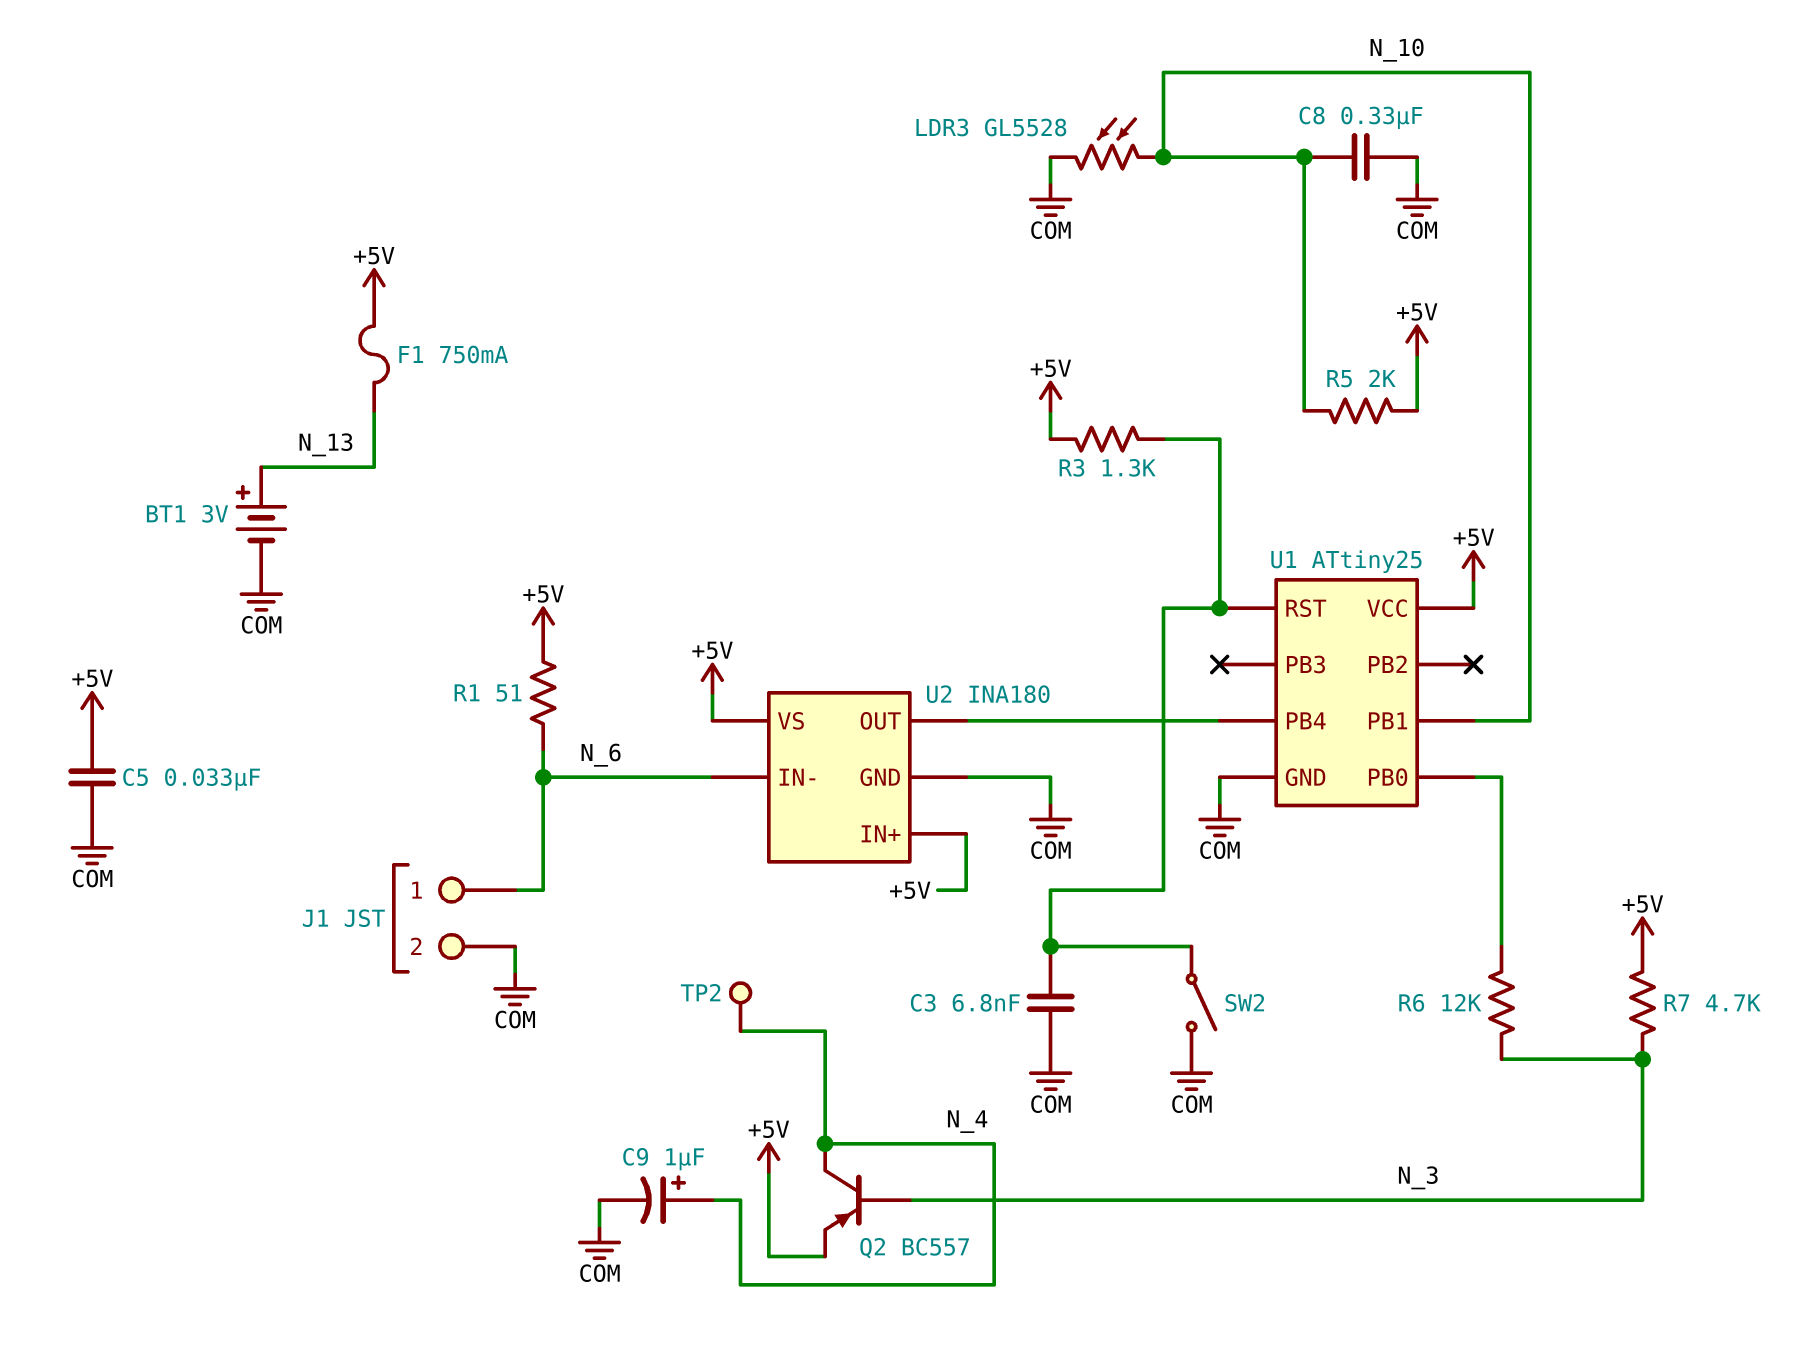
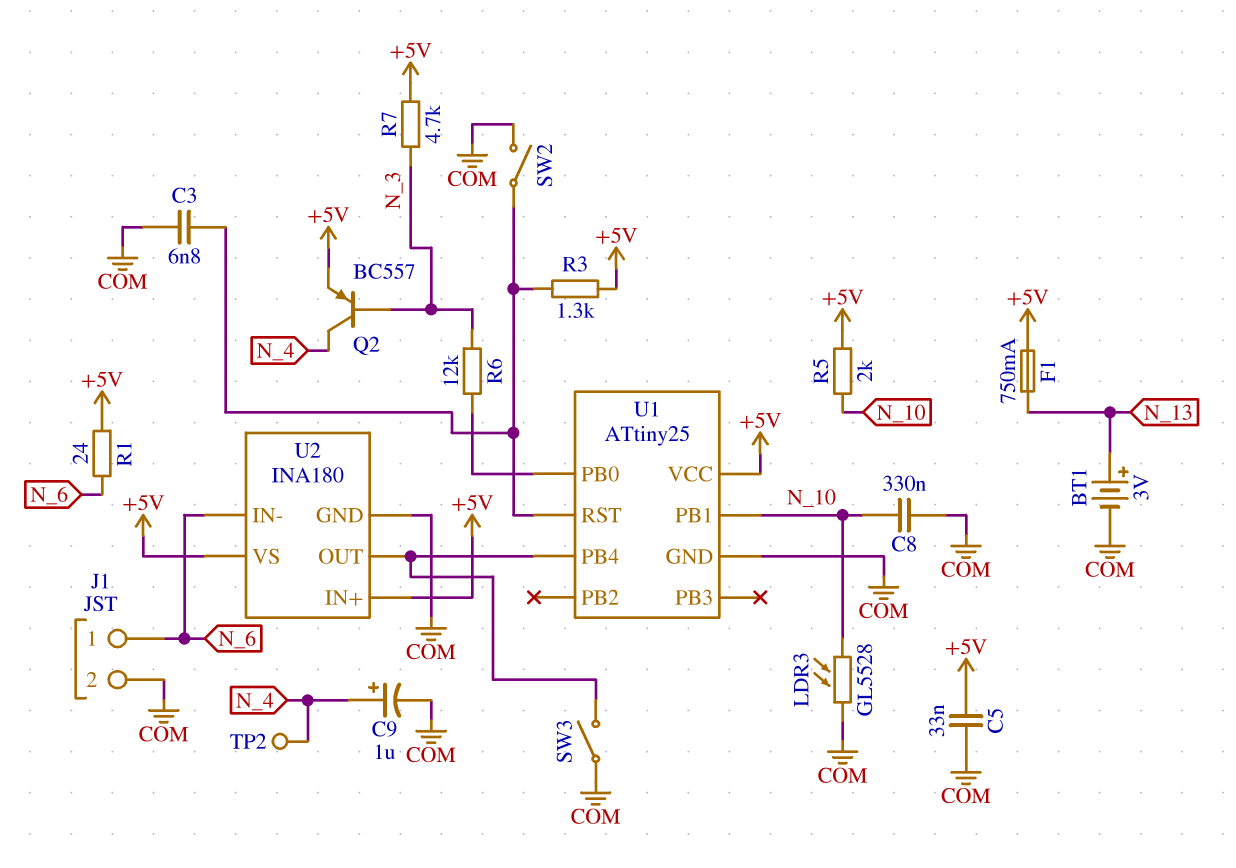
R1: 51 (+5V, N_6) -> 24 (+5V, N_6)
SW3: none -> switch (COM, U1/PB4)

